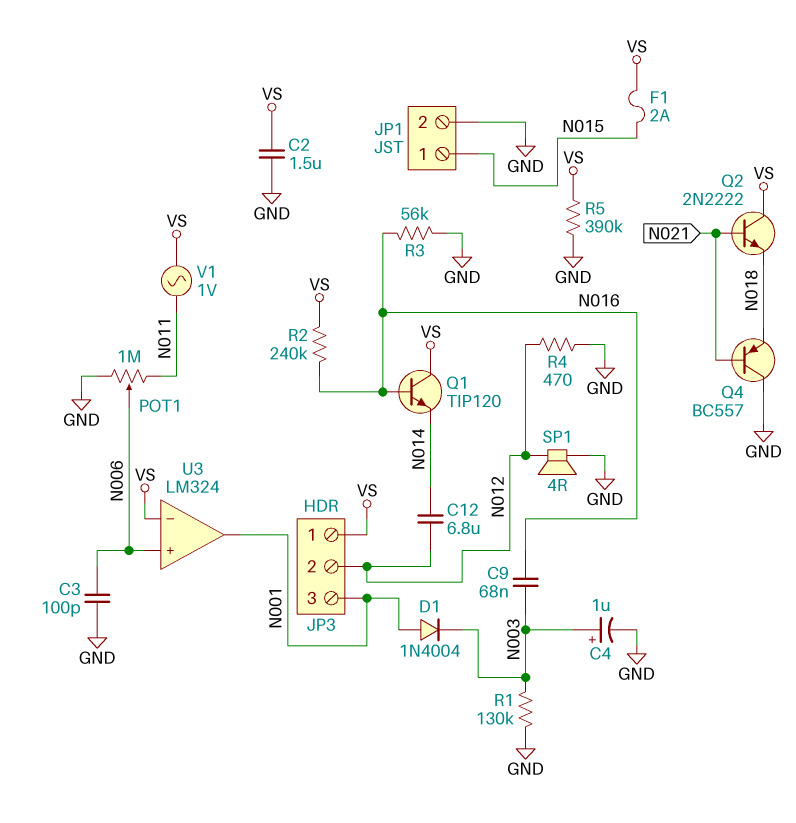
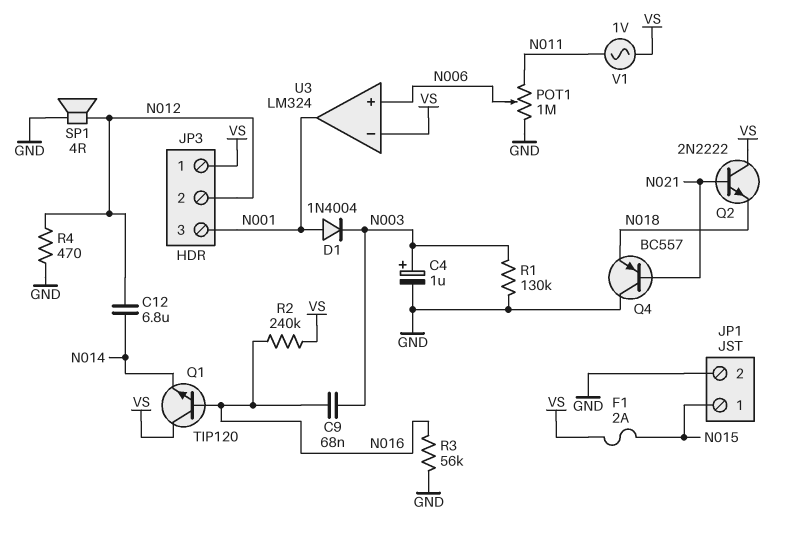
C2: 1.5uF (GND, VS) -> none
C3: 100pF (GND, N006) -> none
R5: 390k (GND, VS) -> none

